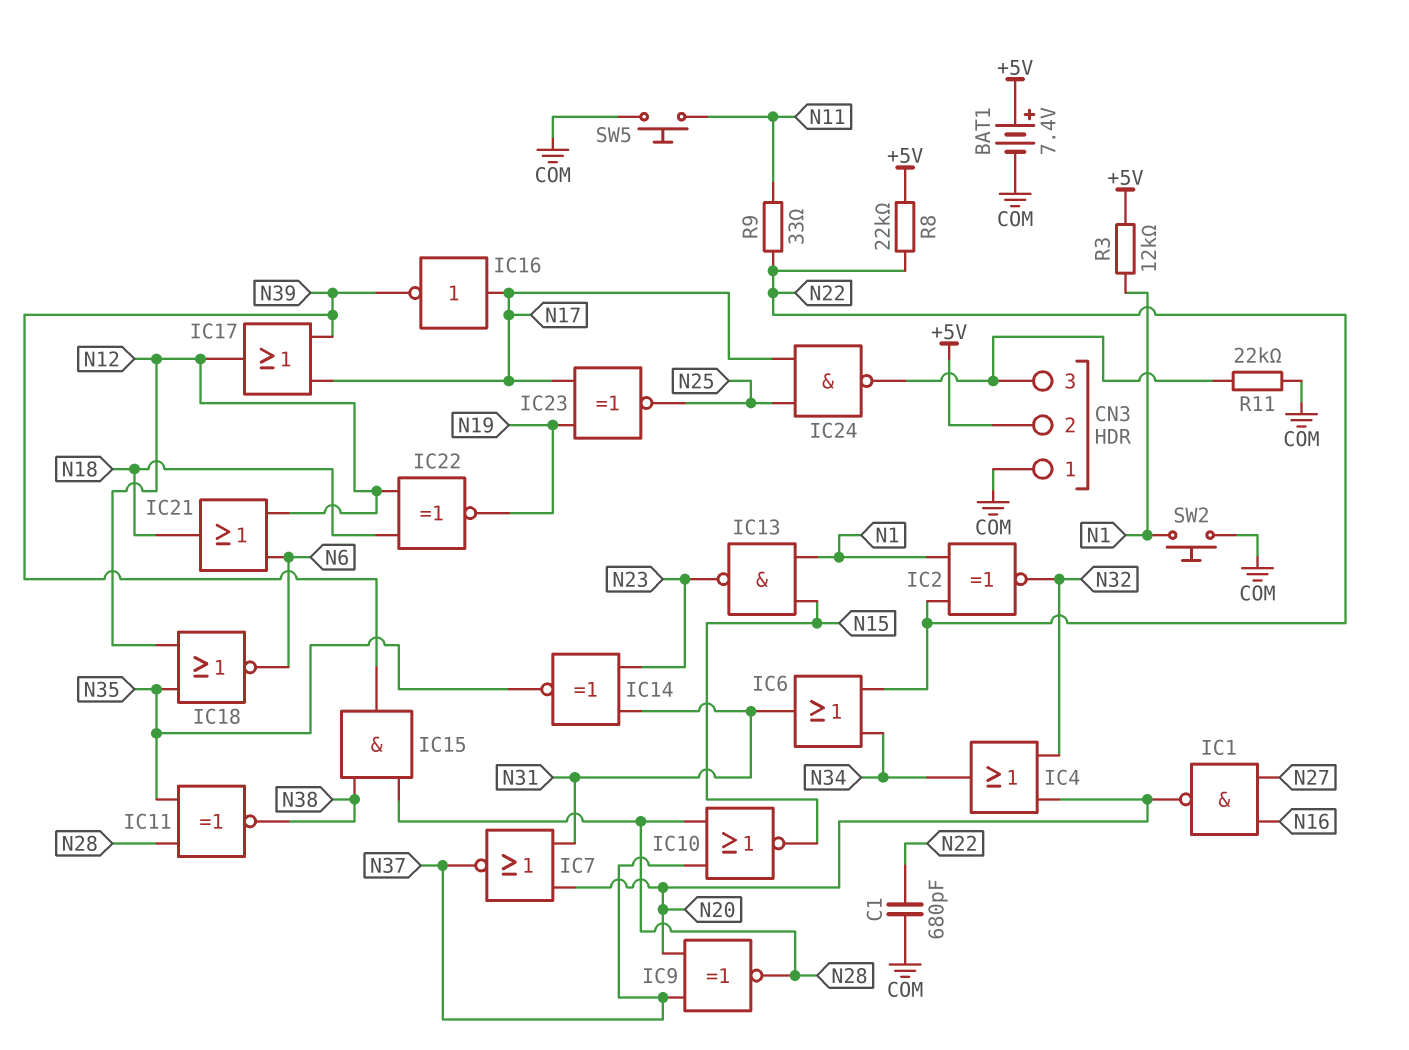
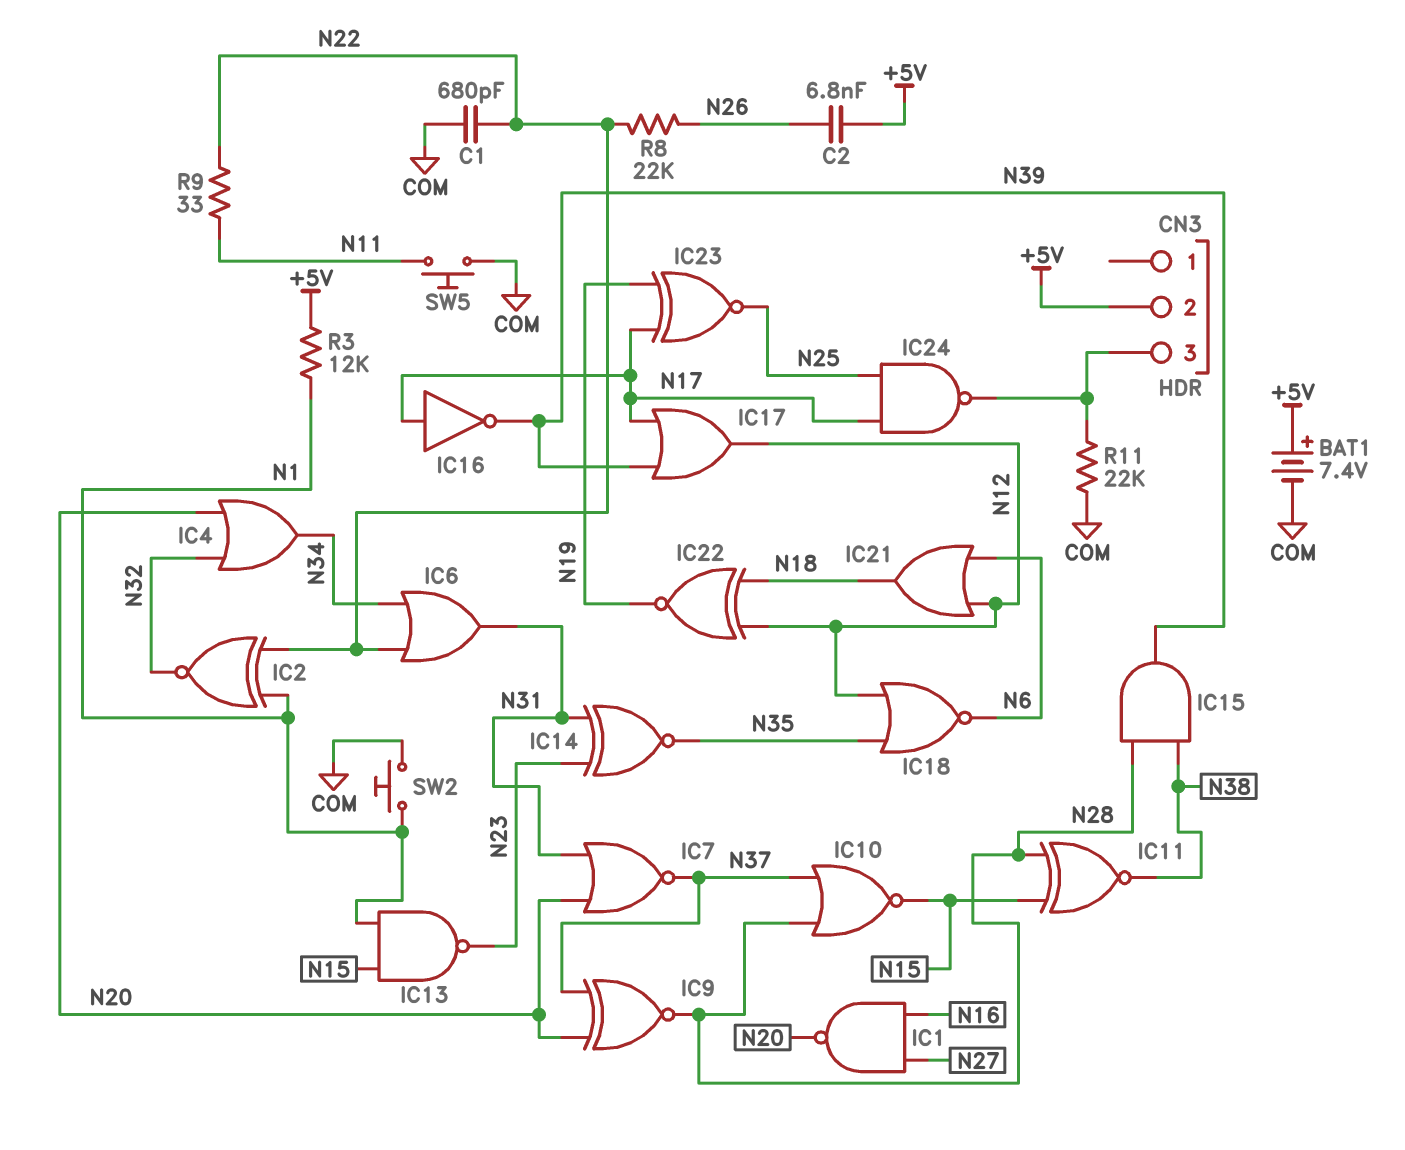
C2: none -> 6.8nF (+5V, N26)
CN3 pin 1: COM -> none
IC11: XNOR (in N28, in N35, out N38) -> XNOR (in N15, in N28, out N38)
R8: 22k (+5V, N22) -> 22k (N22, N26)

